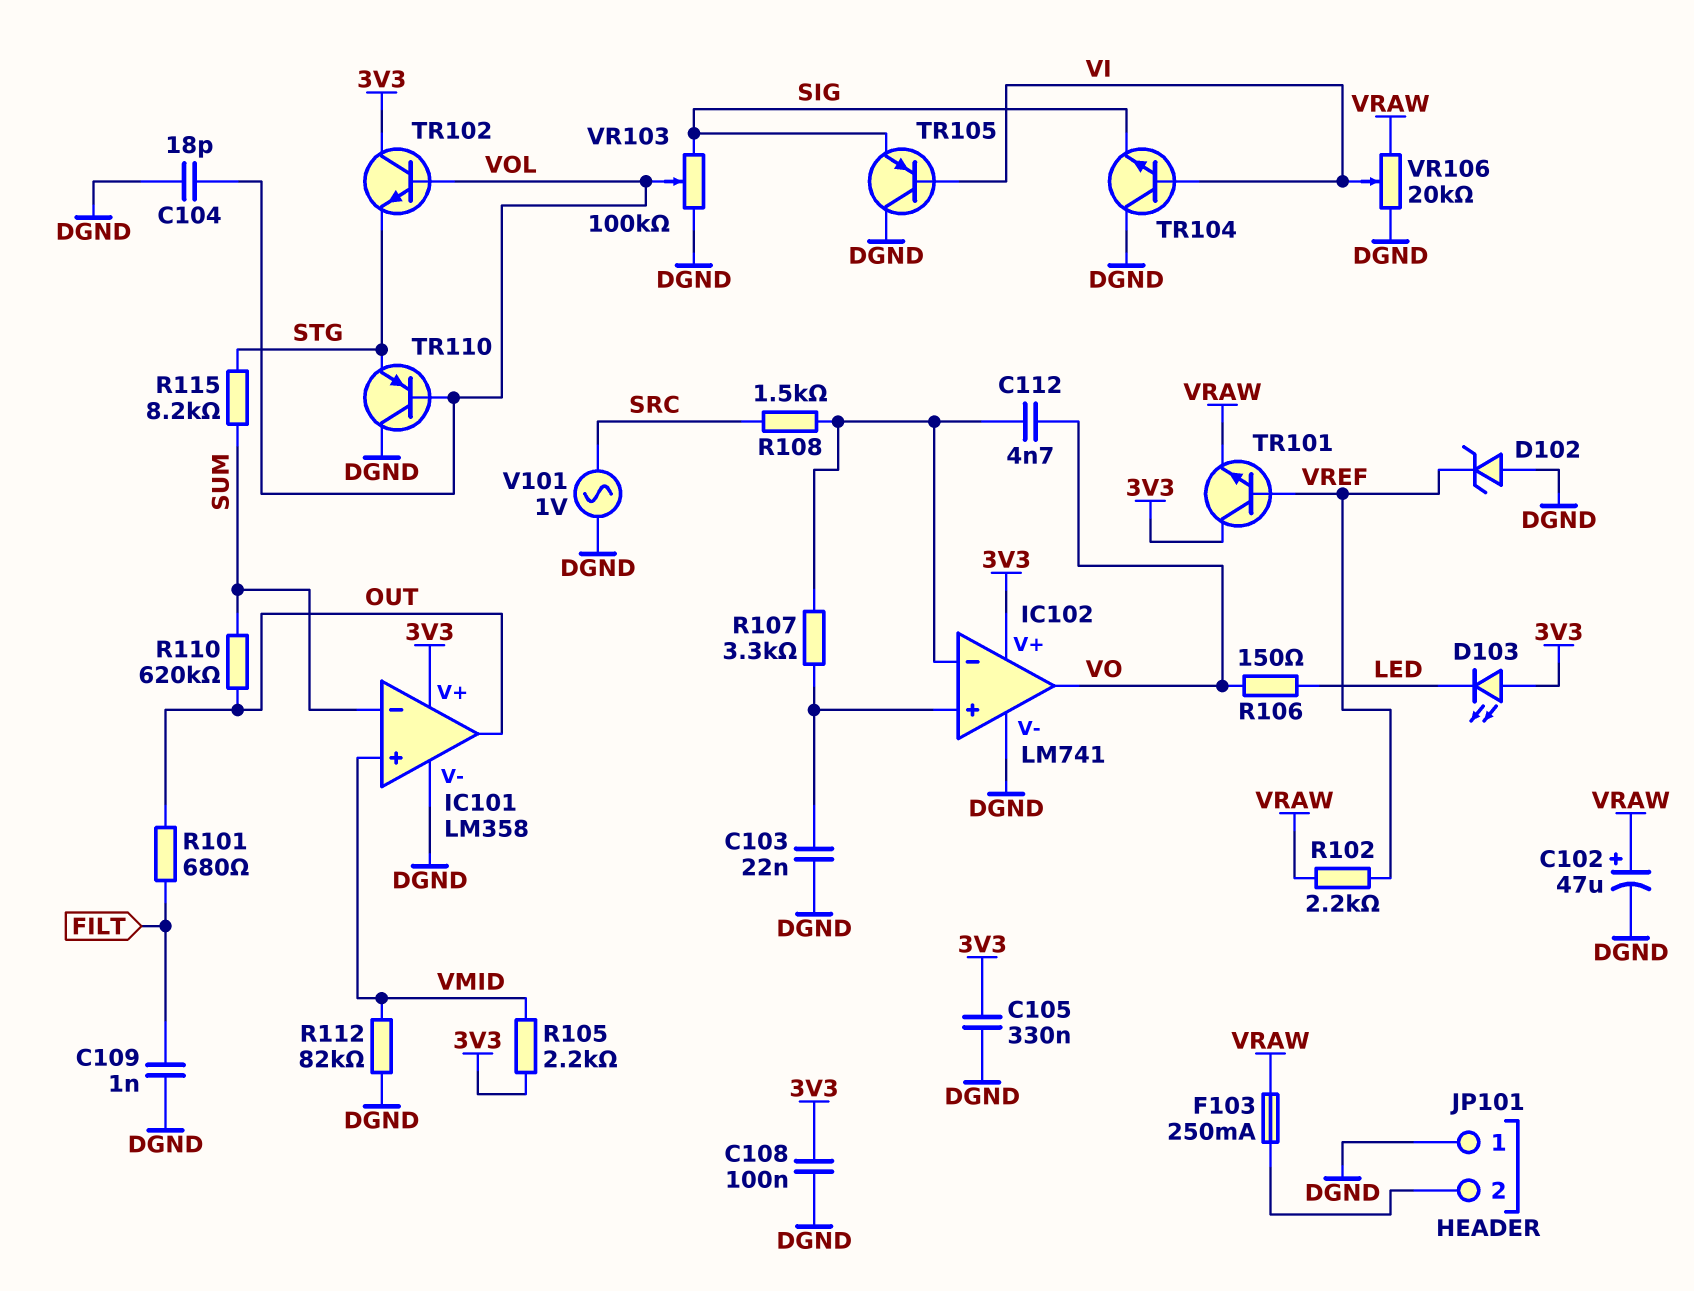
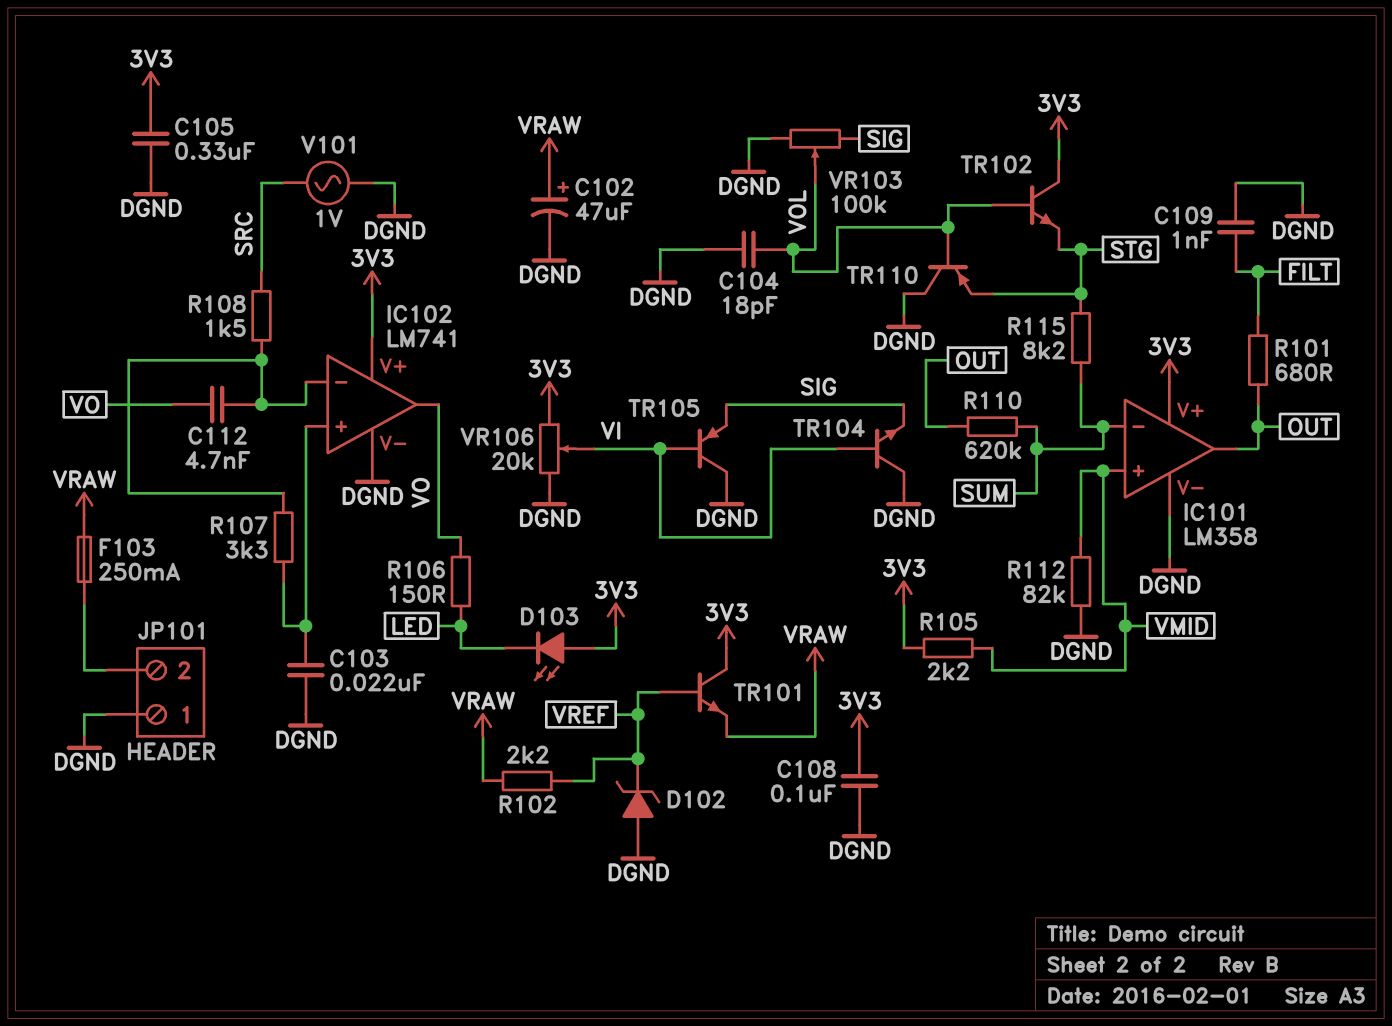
VR106: 20k (DGND, VRAW, wiper VI) -> 20k (3V3, DGND, wiper VI)

